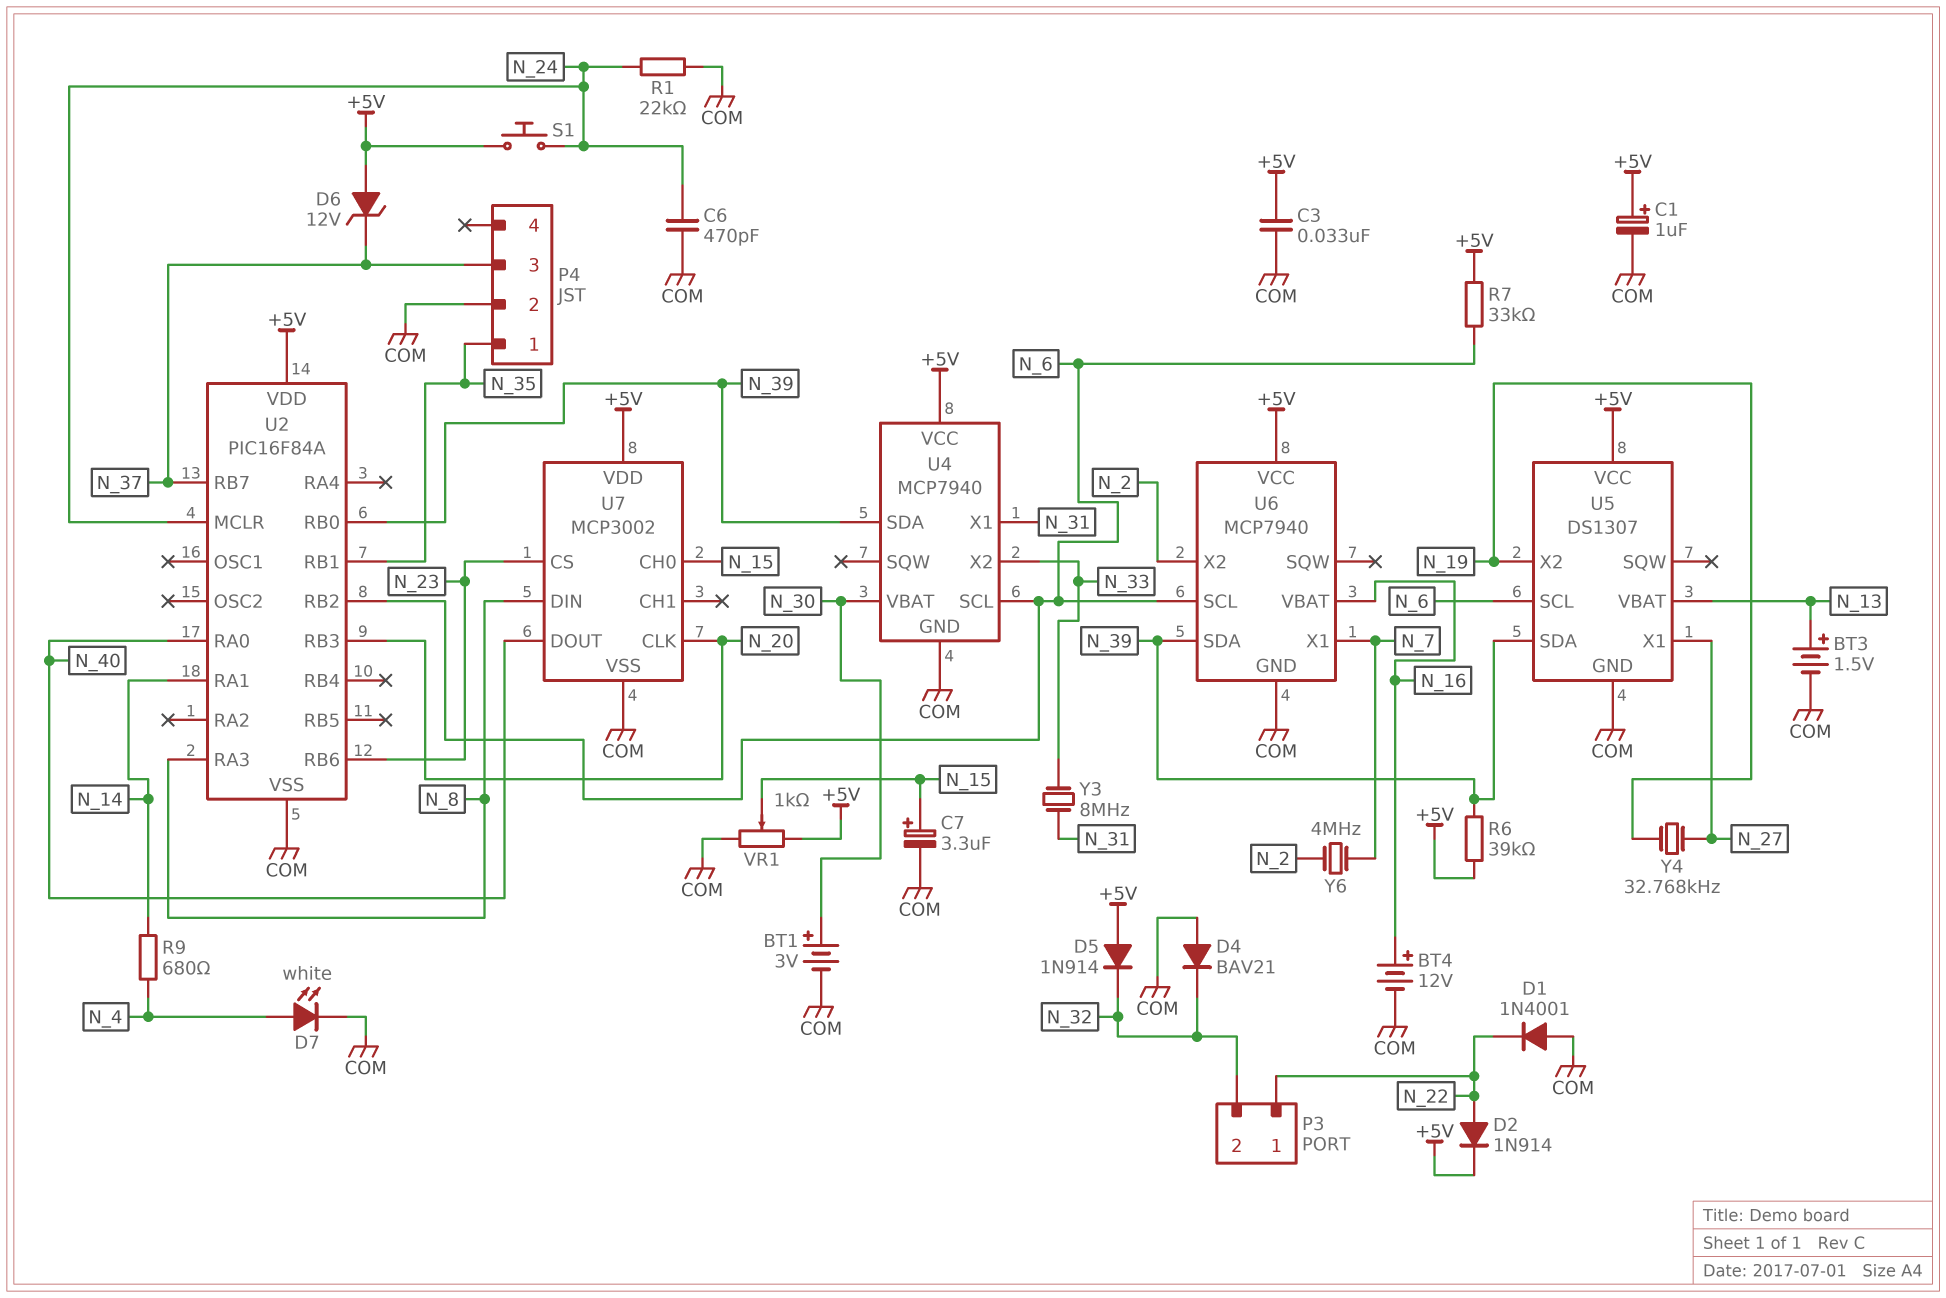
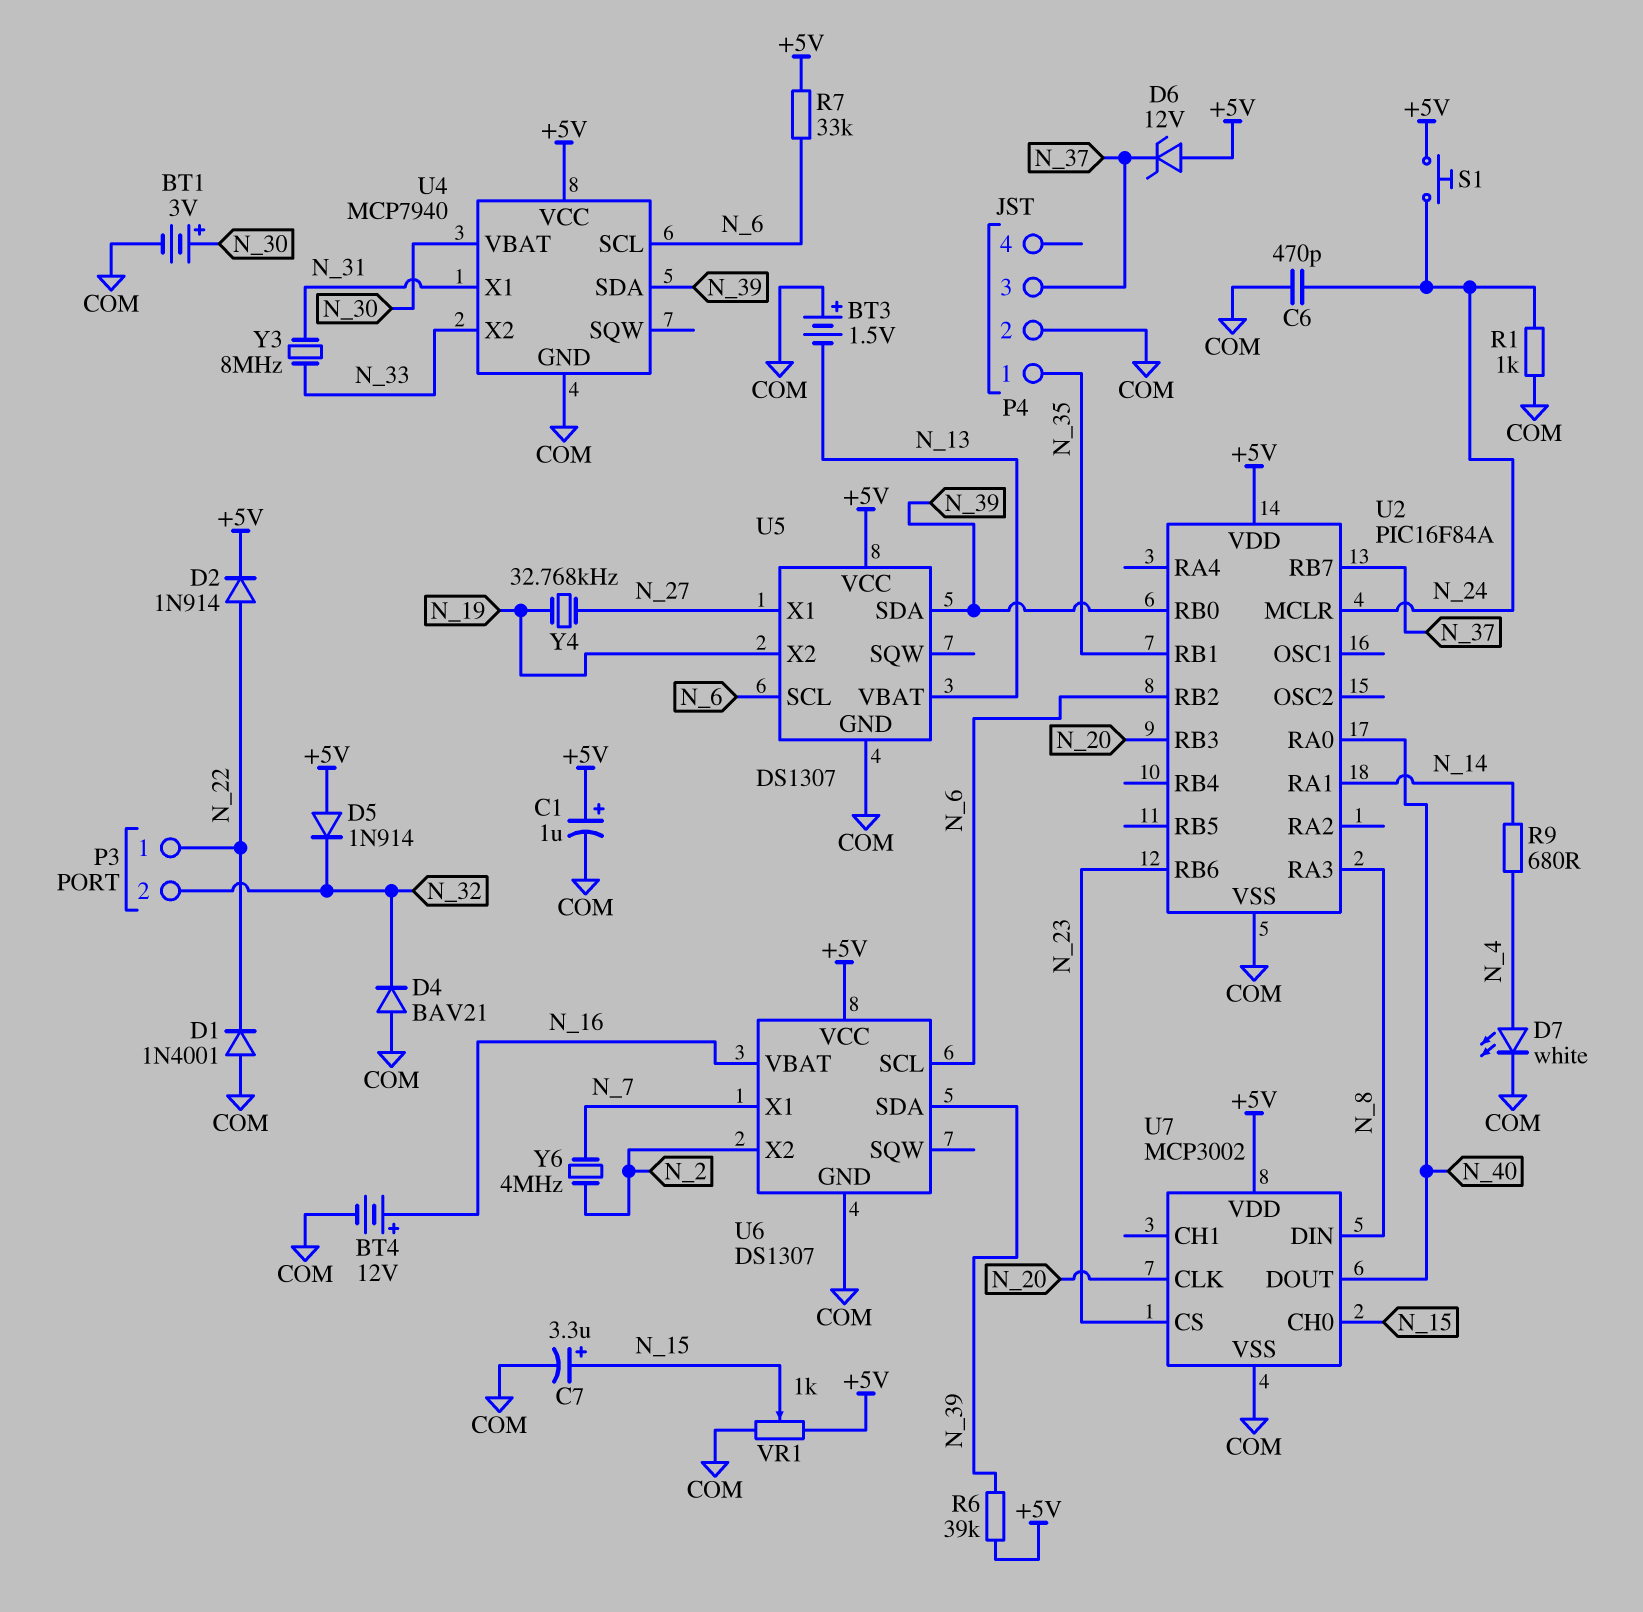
BT3: 1.5V (plus N_13, minus COM) -> 1.5V (plus COM, minus N_13)
C3: 33nF (+5V, COM) -> none
R1: 22k (COM, N_24) -> 1k (COM, N_24)
U6: MCP7940 -> DS1307

